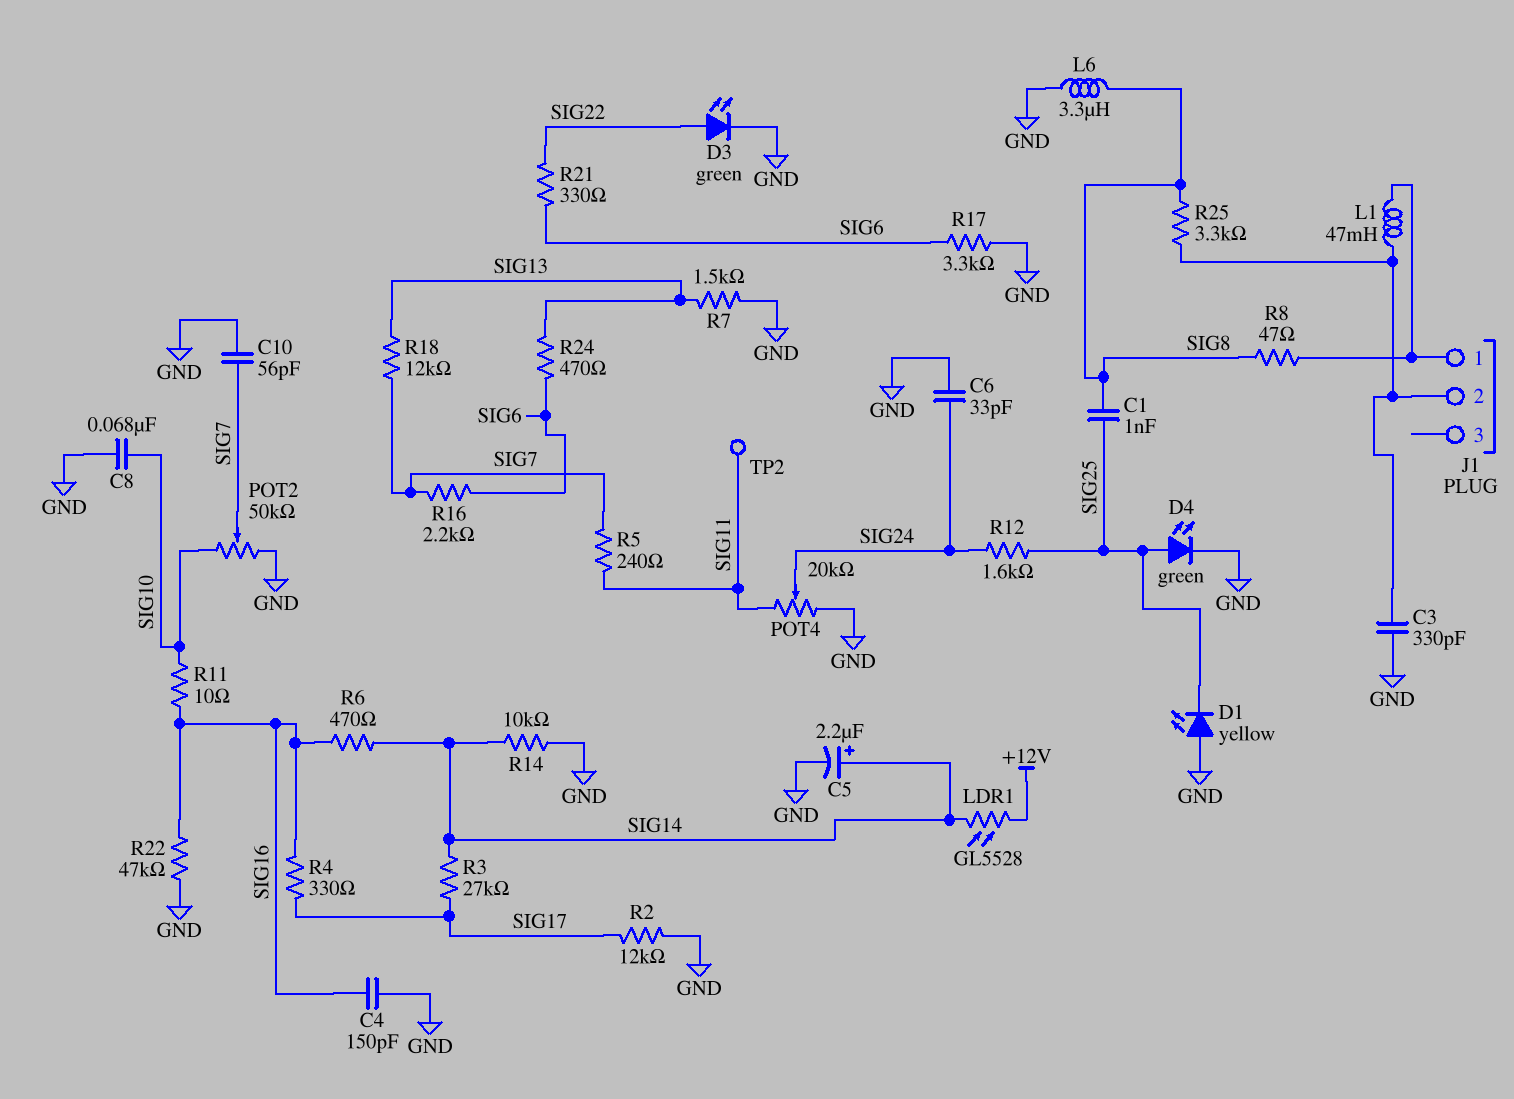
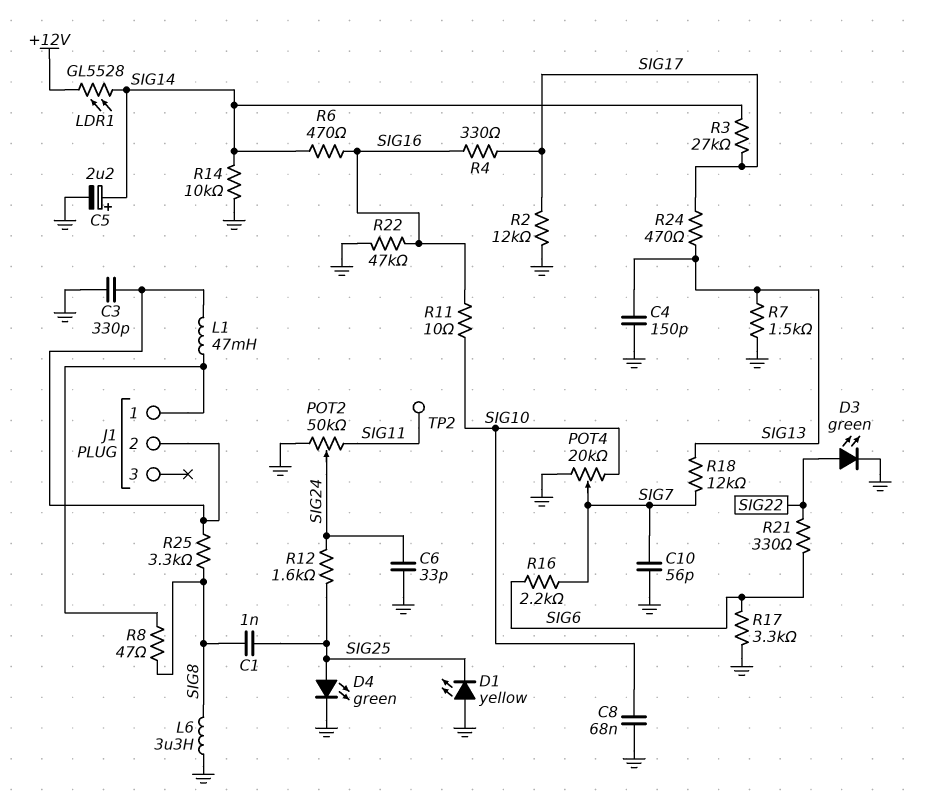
C4: 150pF (GND, SIG16) -> 150pF (GND, SIG13)
POT2: 50k (GND, SIG10, wiper SIG7) -> 50k (GND, SIG11, wiper SIG24)
POT4: 20k (GND, SIG11, wiper SIG24) -> 20k (GND, SIG10, wiper SIG7)
R5: 240 (SIG7, SIG11) -> none
R24: 470 (SIG6, SIG13) -> 470 (SIG13, SIG17)

